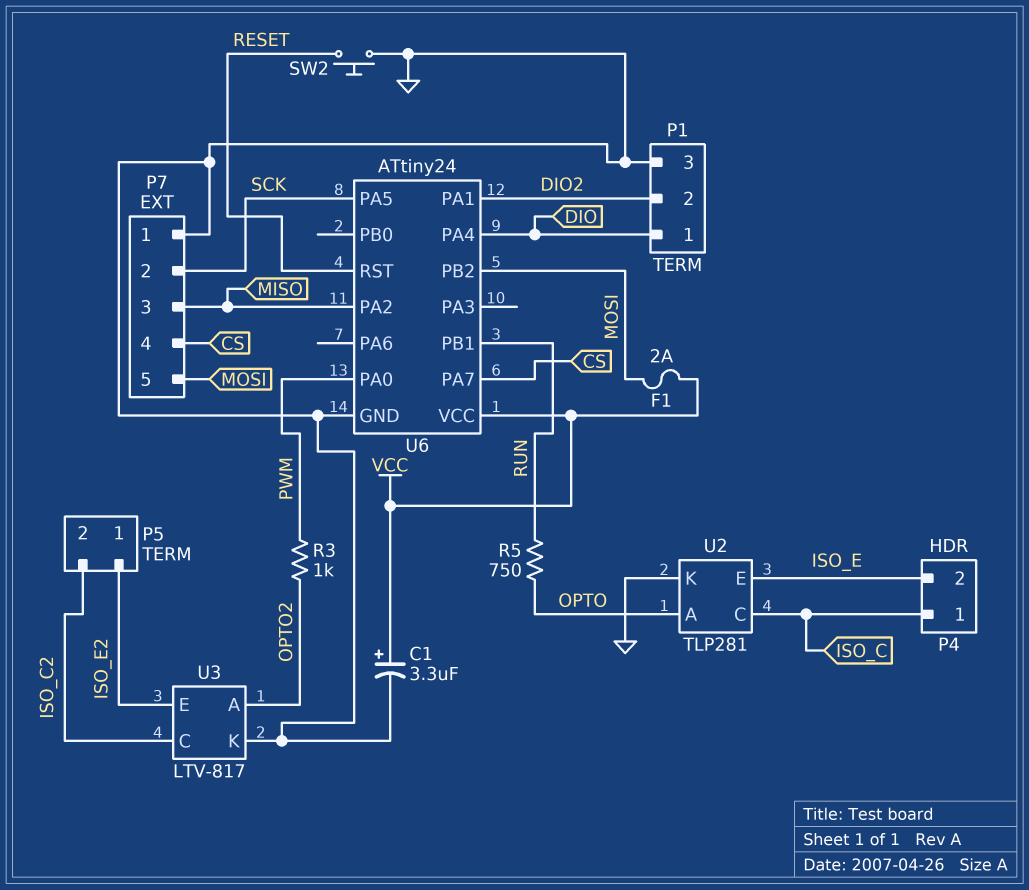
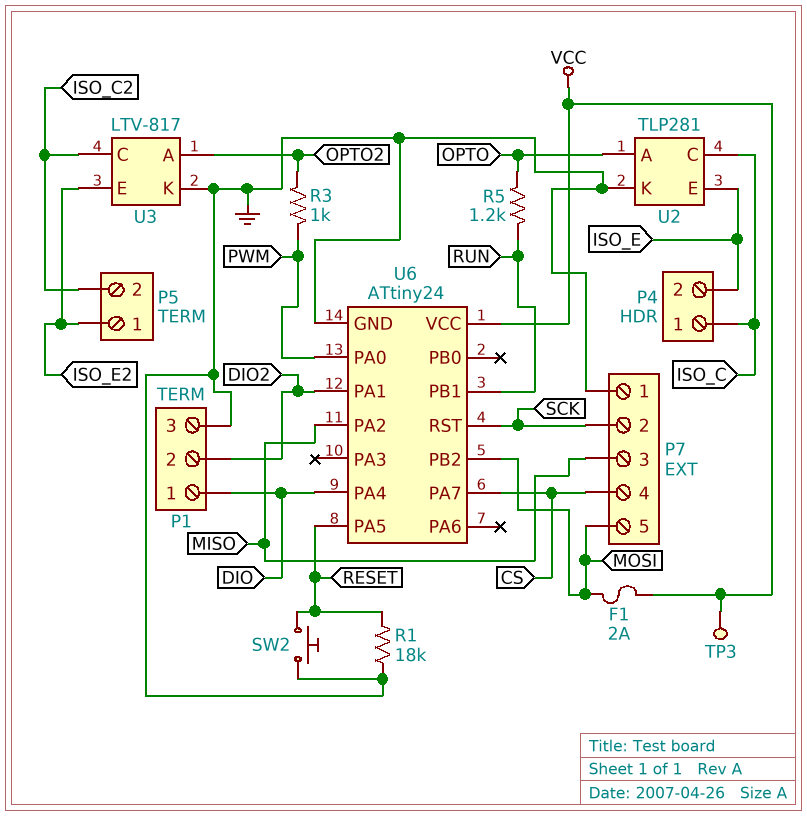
C1: 3.3uF (plus VCC, minus GND) -> none
R1: none -> 18k (GND, RESET)
R5: 750 (OPTO, RUN) -> 1.2k (OPTO, RUN)
TP3: none -> test point (VCC)
U6 pin PA5: SCK -> RESET
U6 pin RST: RESET -> SCK

